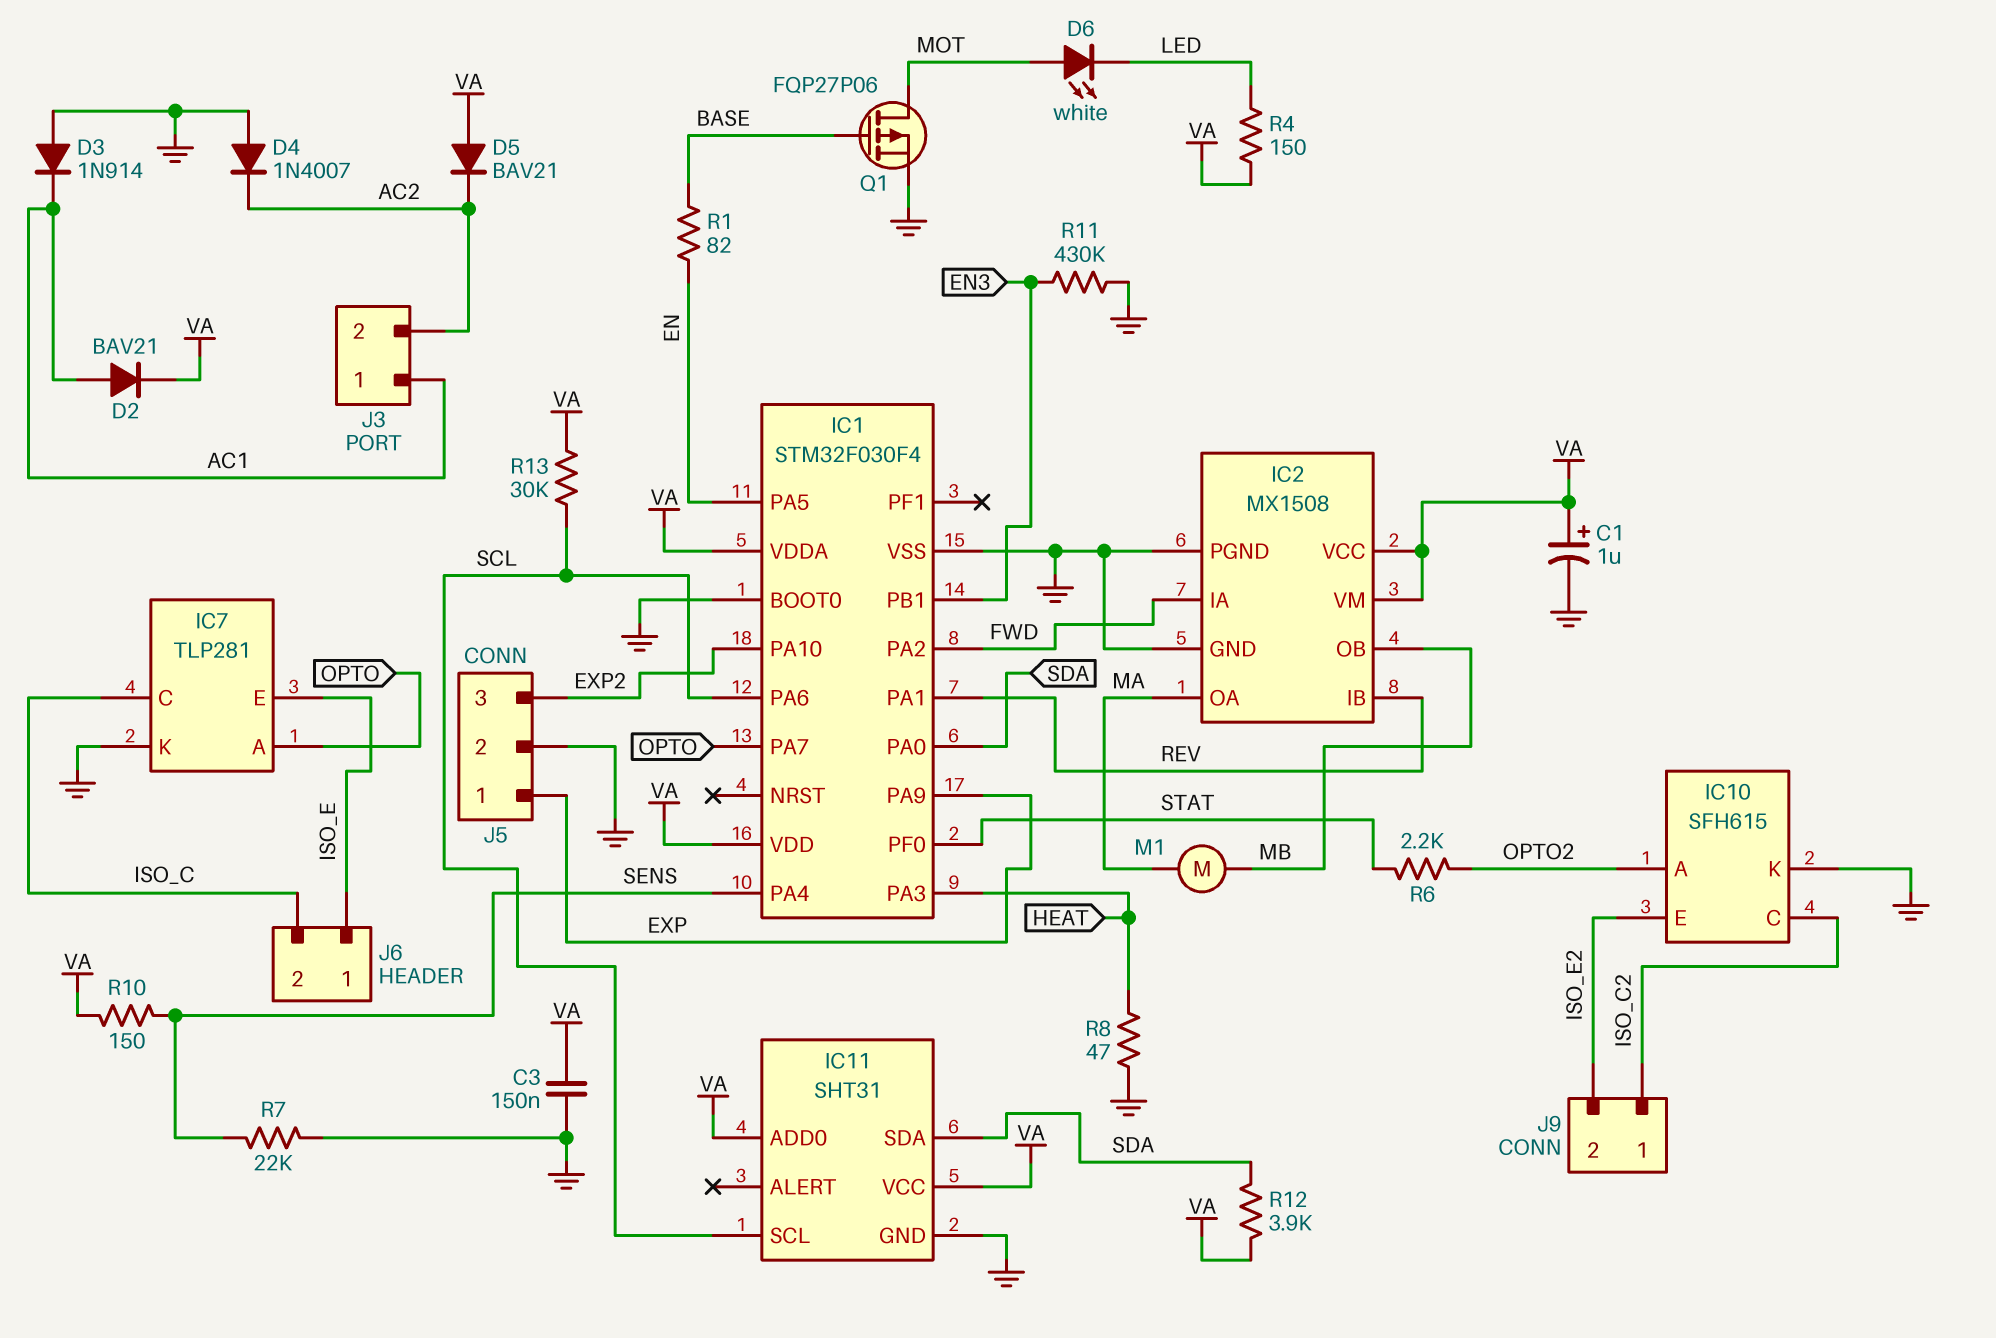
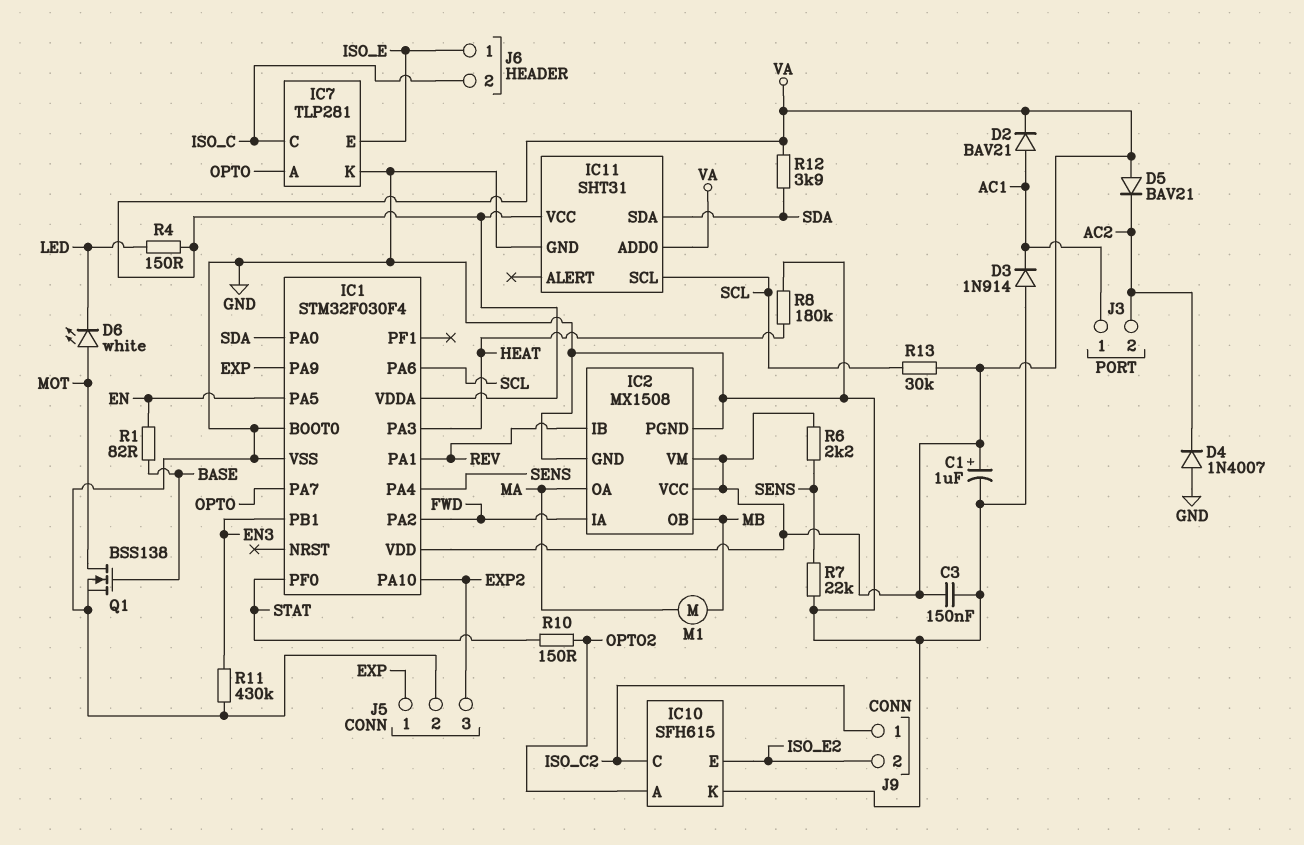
Q1: PMOS FQP27P06 (G BASE, D MOT, S GND) -> NMOS BSS138 (G BASE, D MOT, S GND)
R6: 2.2k (OPTO2, STAT) -> 2.2k (SENS, VA)
R8: 47 (GND, HEAT) -> 180k (GND, HEAT)
R10: 150 (SENS, VA) -> 150 (OPTO2, STAT)

